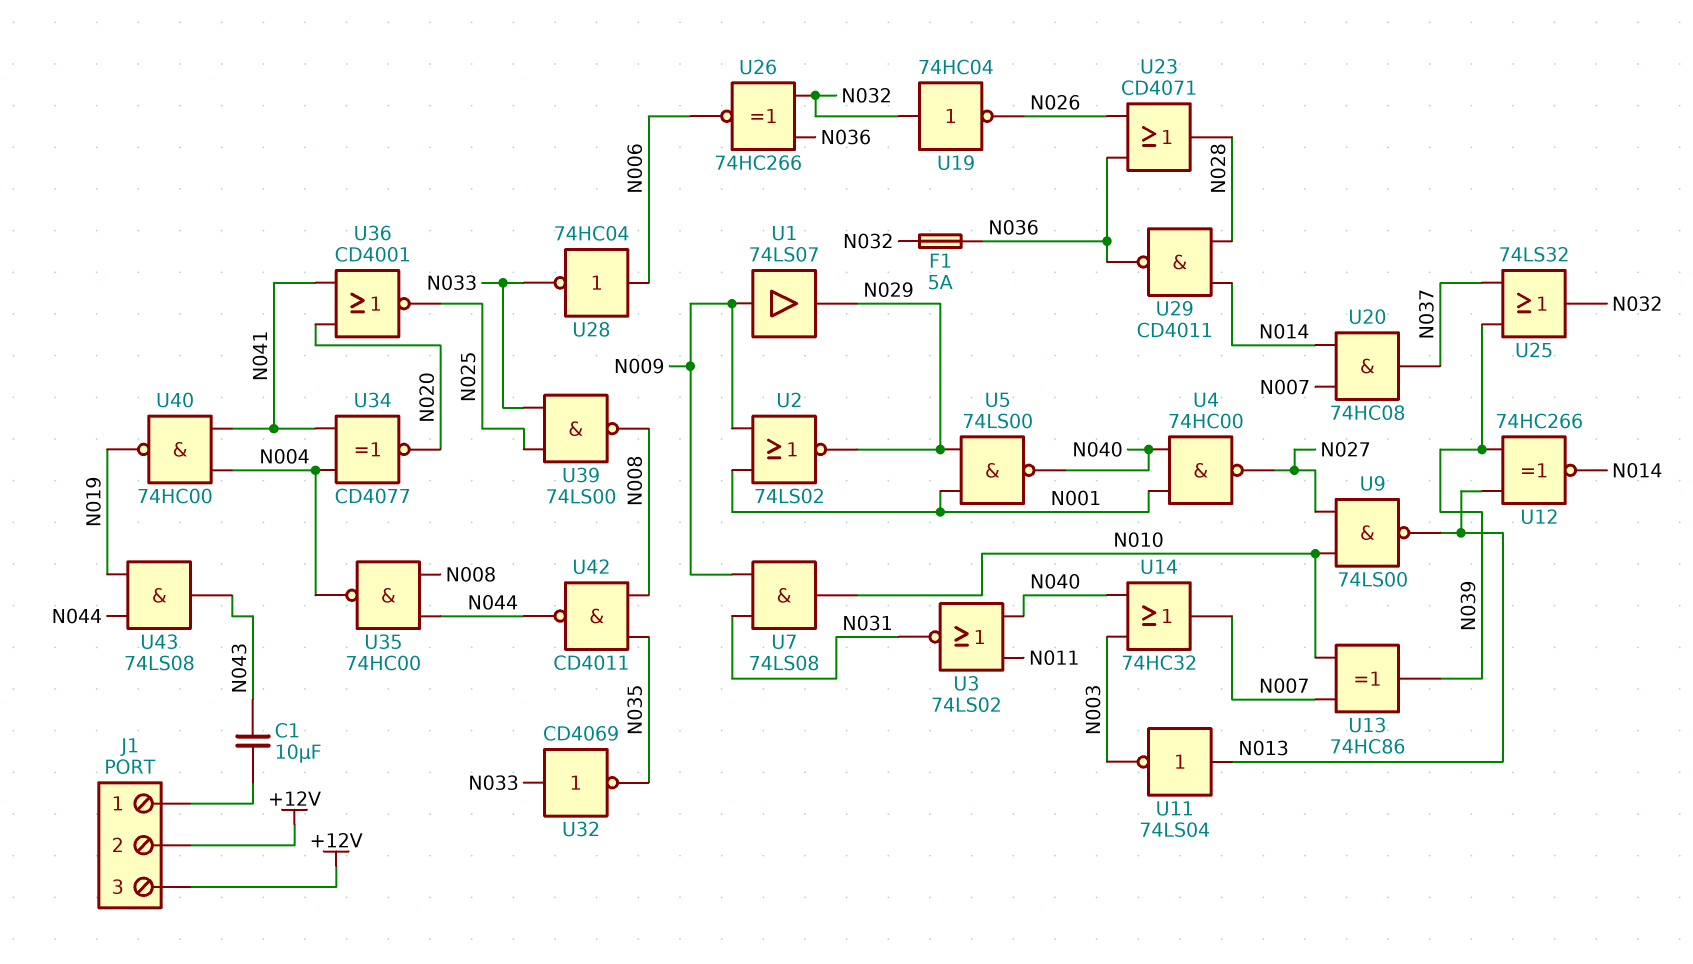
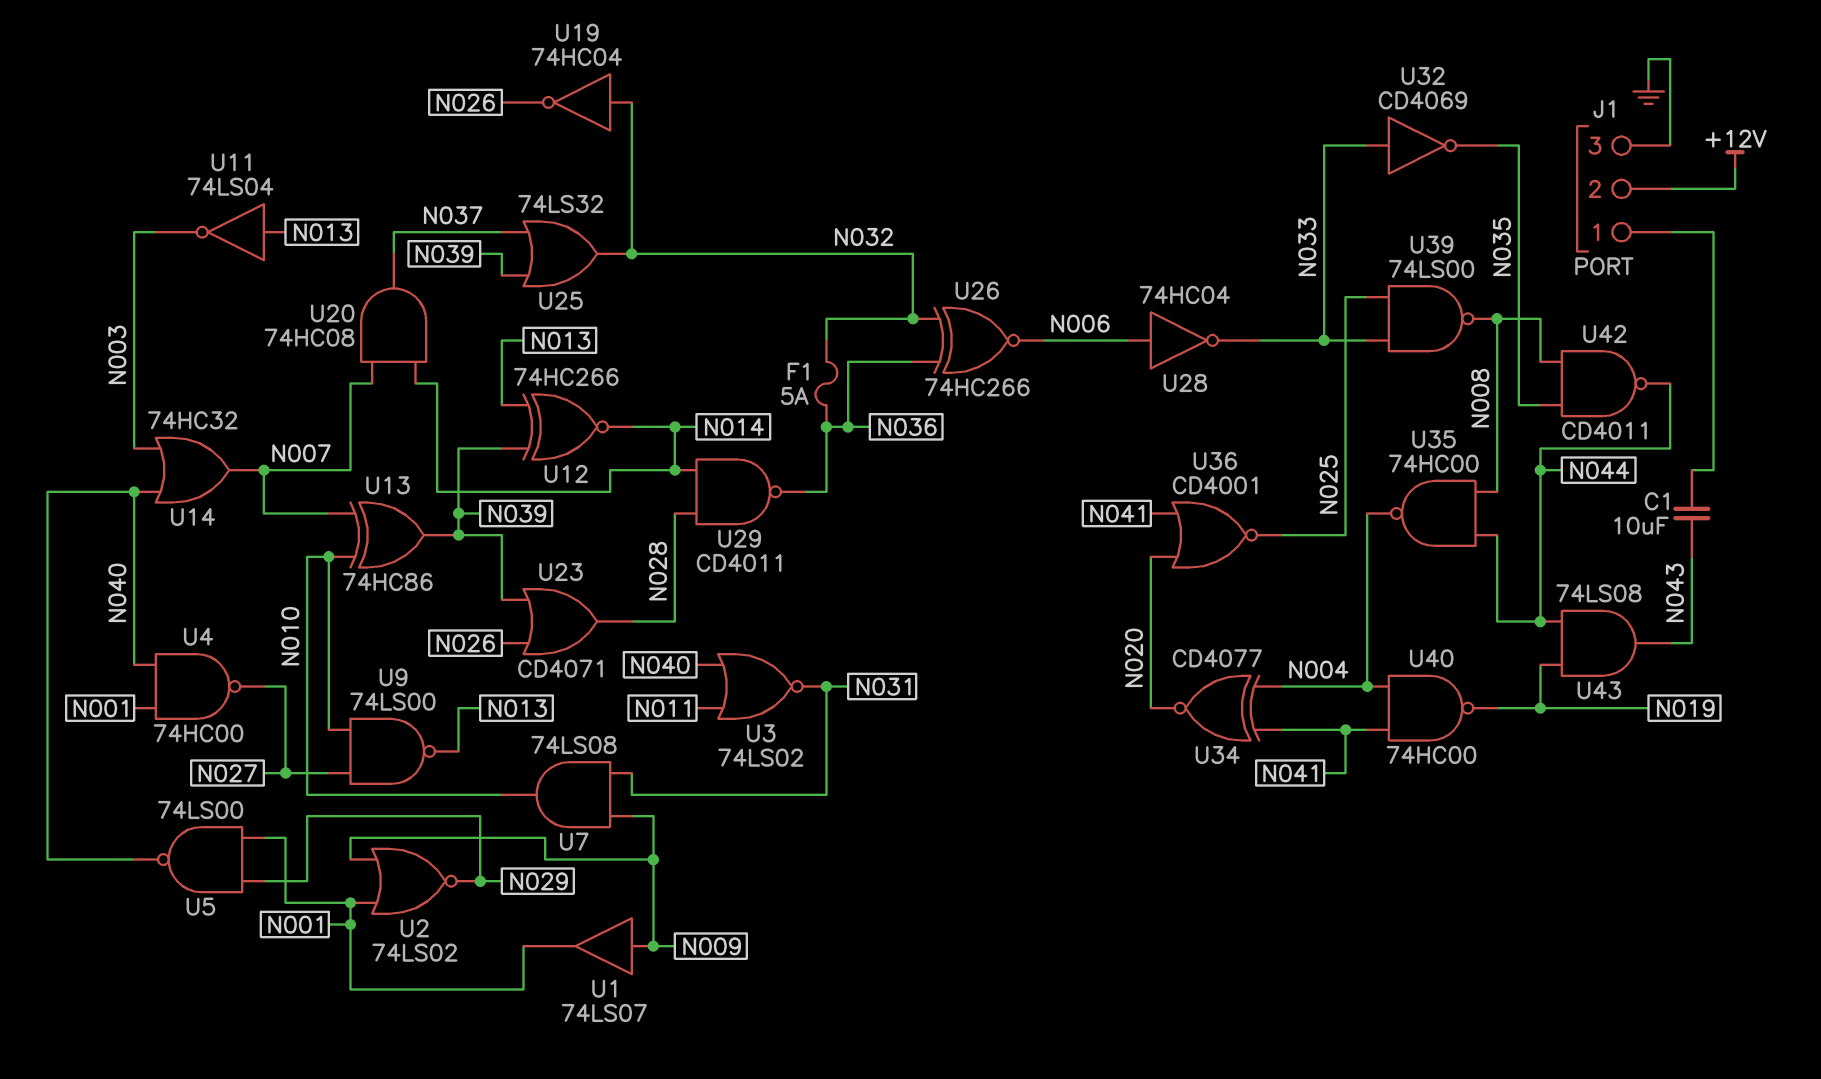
J1 pin 3: +12V -> GND
U1: buffer 74LS07 (in N009, out N029) -> buffer 74LS07 (in N009, out N001)
U23: OR CD4071 (in N026, in N036, out N028) -> OR CD4071 (in N026, in N039, out N028)

